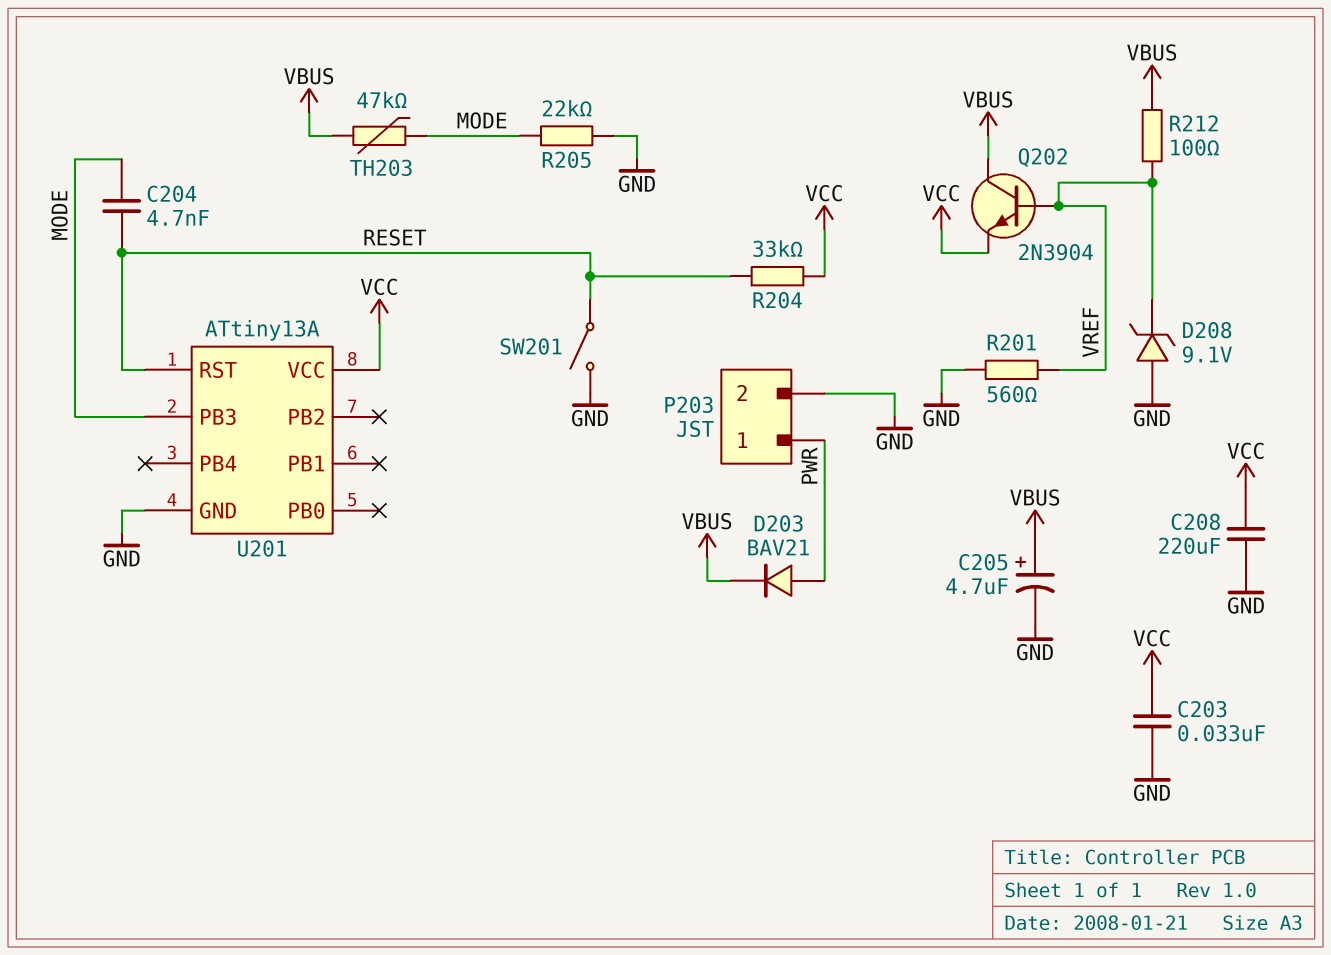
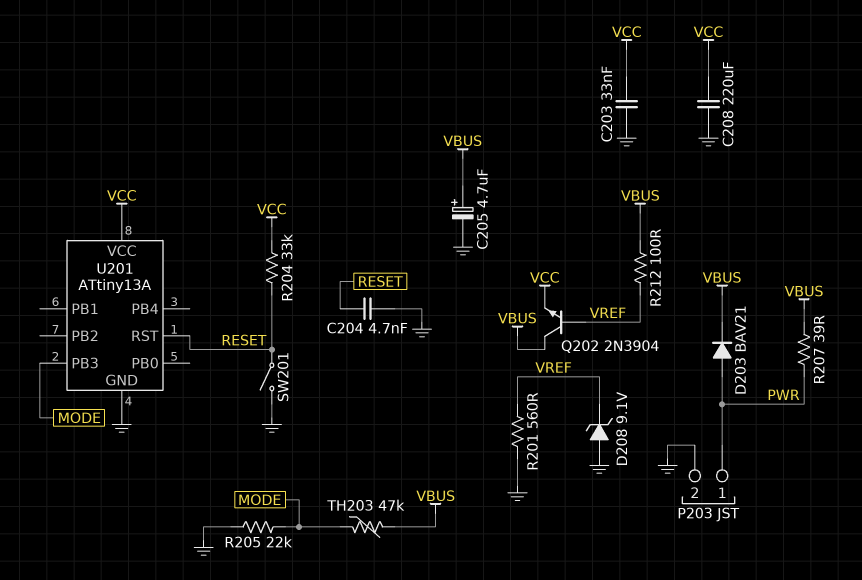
C204: 4.7nF (MODE, RESET) -> 4.7nF (GND, RESET)
R207: none -> 39 (PWR, VBUS)

